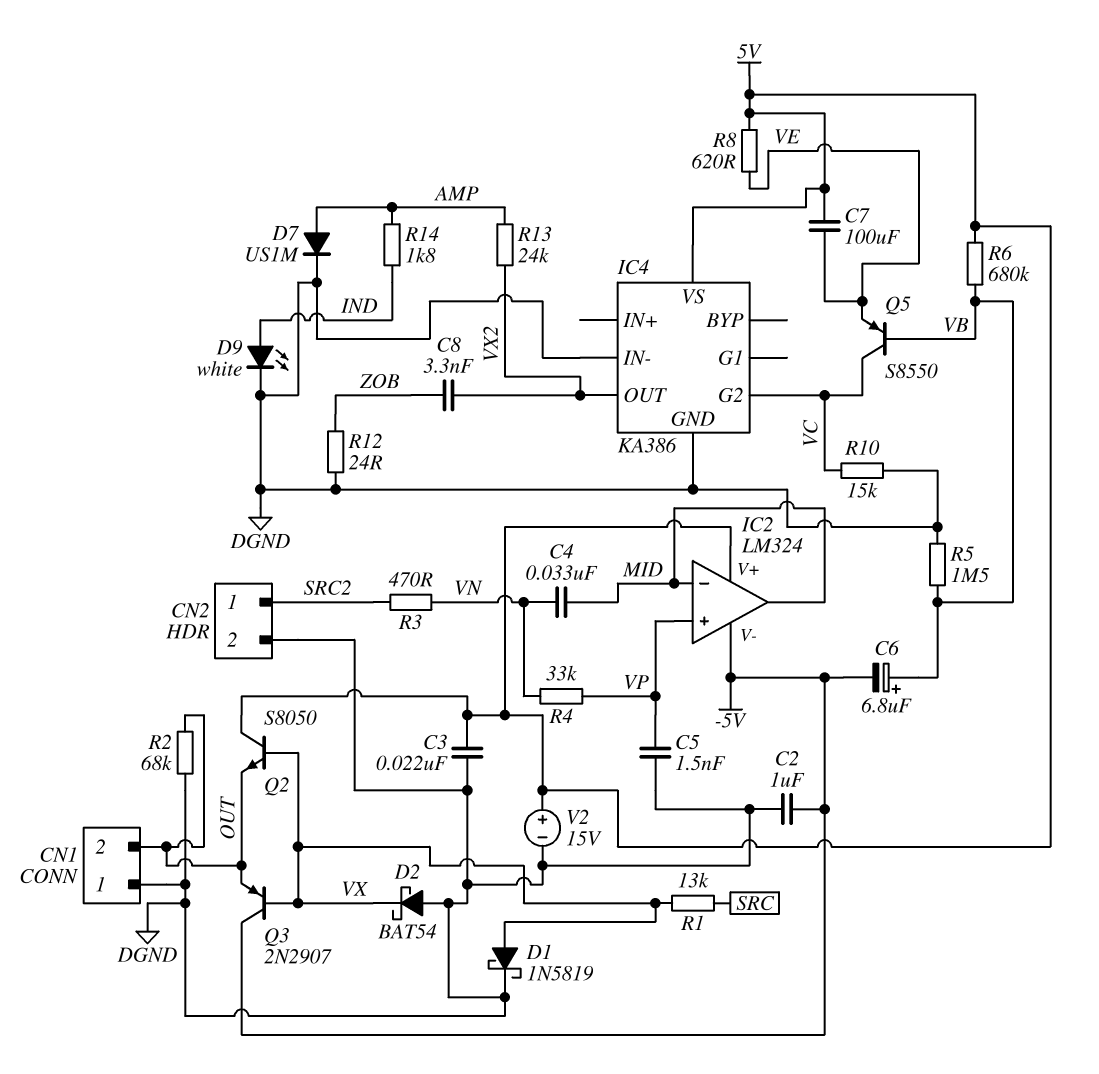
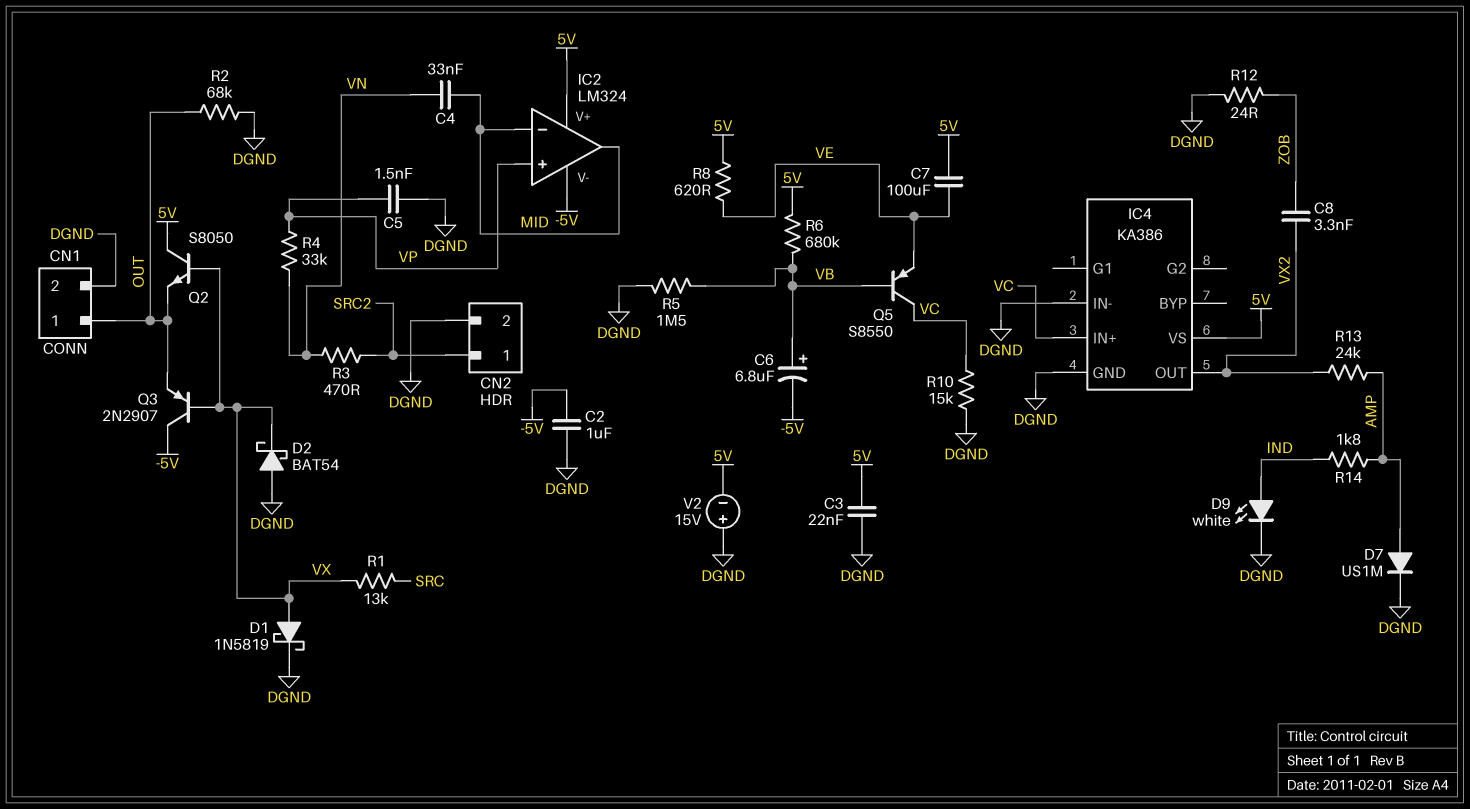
CN1 pin 1: DGND -> OUT
CN1 pin 2: OUT -> DGND
IC4 pin G2: VC -> none
IC4 pin IN+: none -> VC
V2: 15V (plus 5V, minus DGND) -> 15V (plus DGND, minus 5V)

